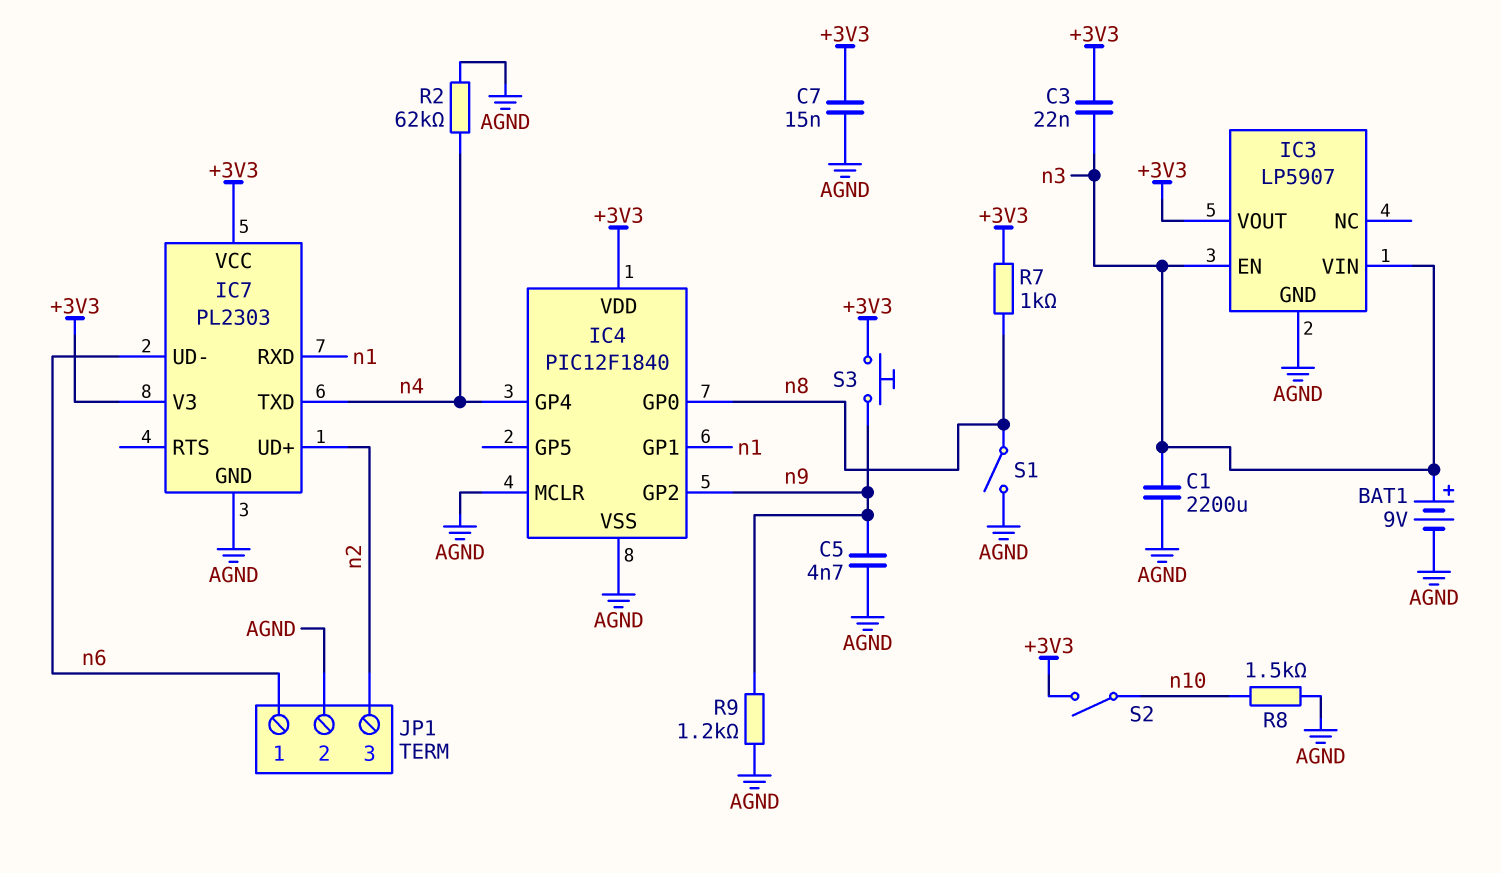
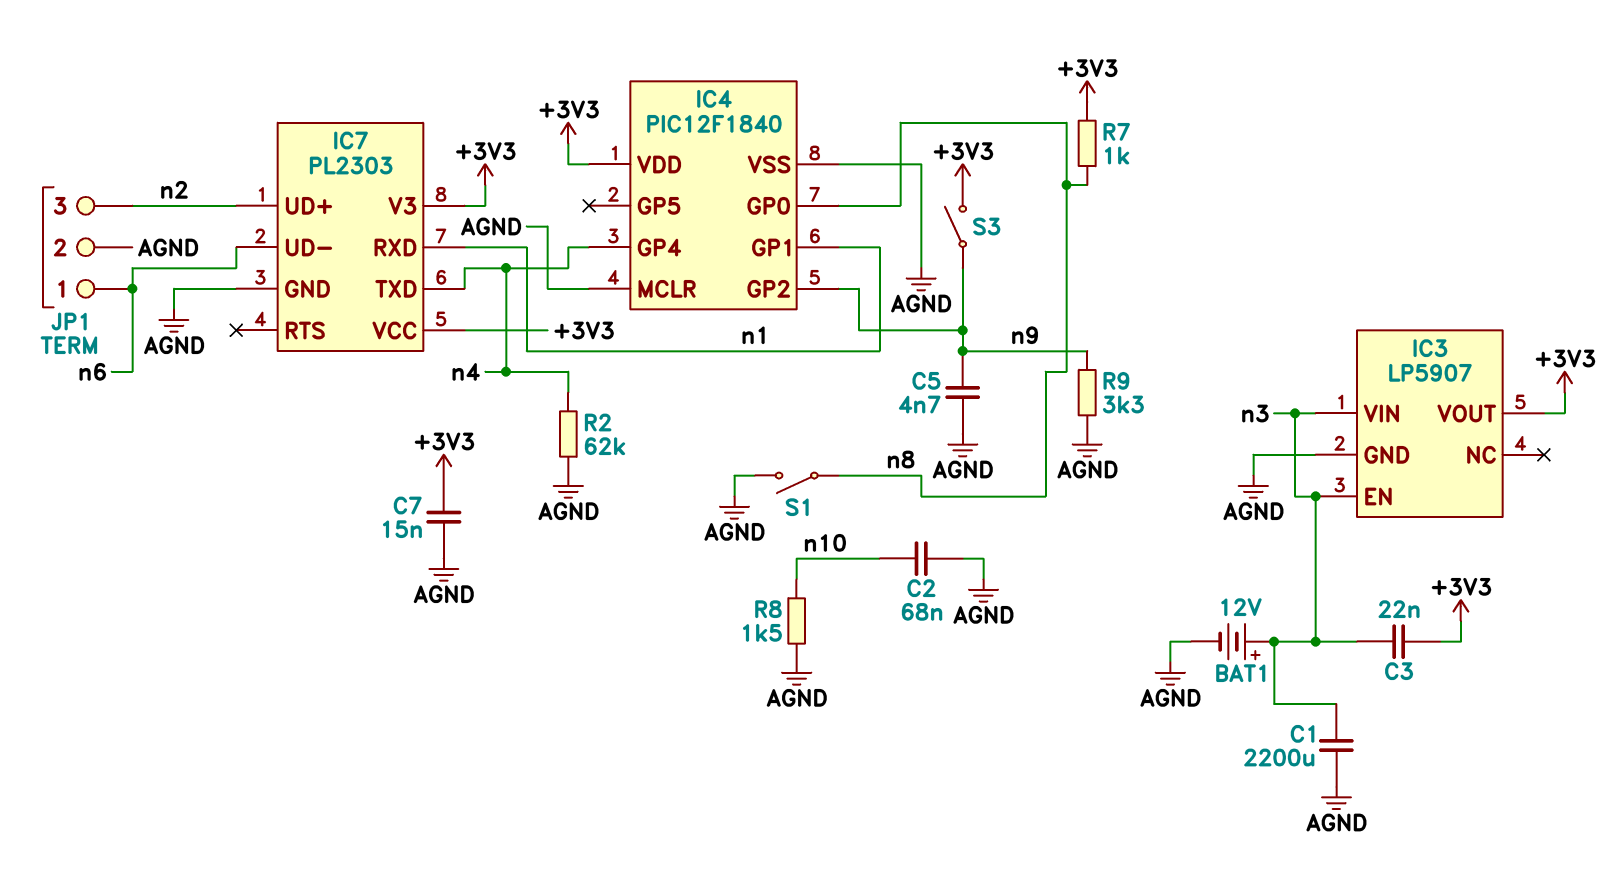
BAT1: 9V (plus n3, minus AGND) -> 12V (plus n3, minus AGND)
C2: none -> 68nF (AGND, n10)
R9: 1.2k (AGND, n9) -> 3.3k (AGND, n9)
S2: switch (+3V3, n10) -> none
S3: button (+3V3, n9) -> switch (+3V3, n9)

